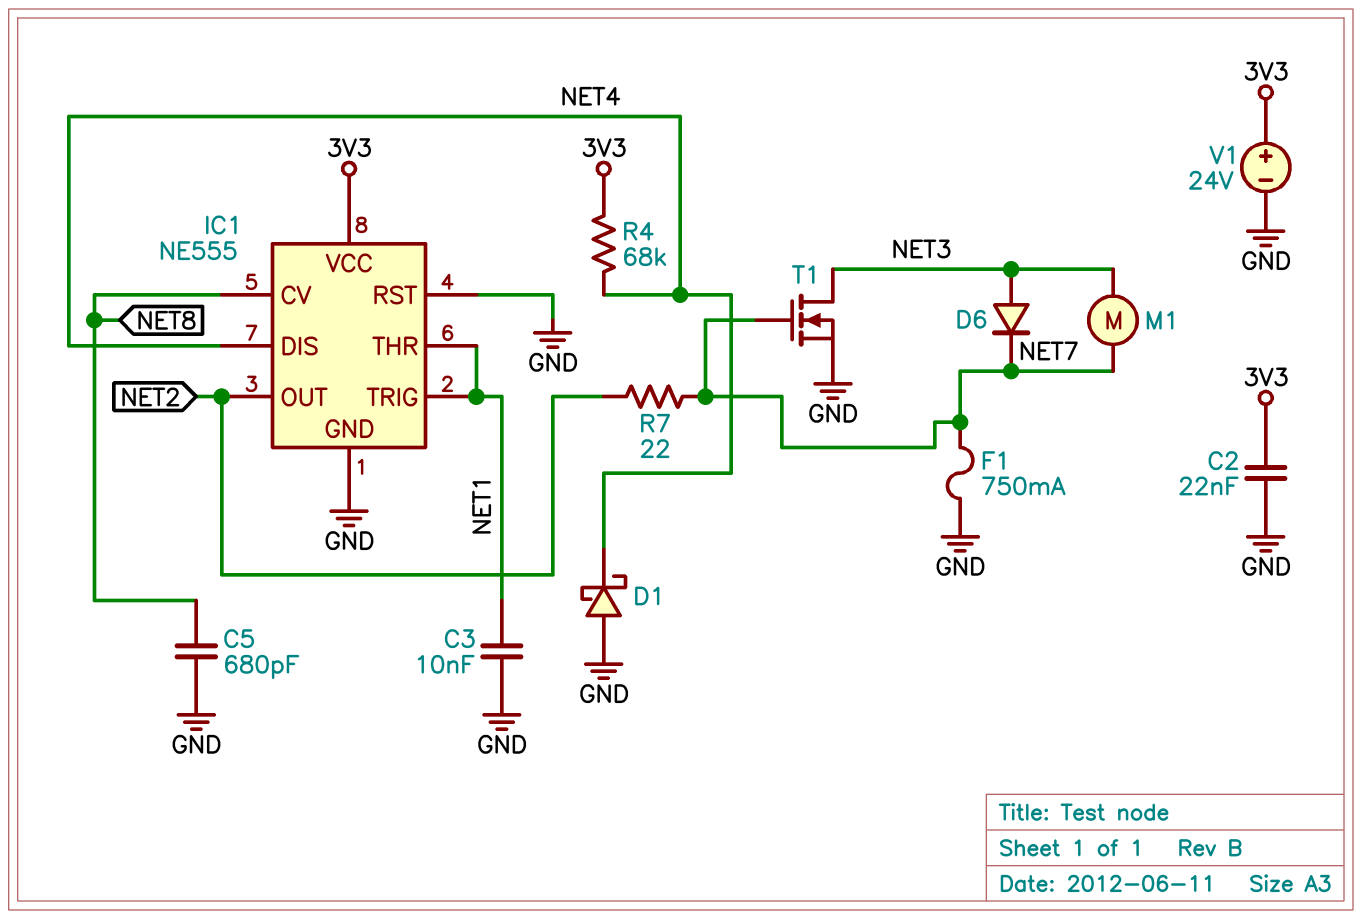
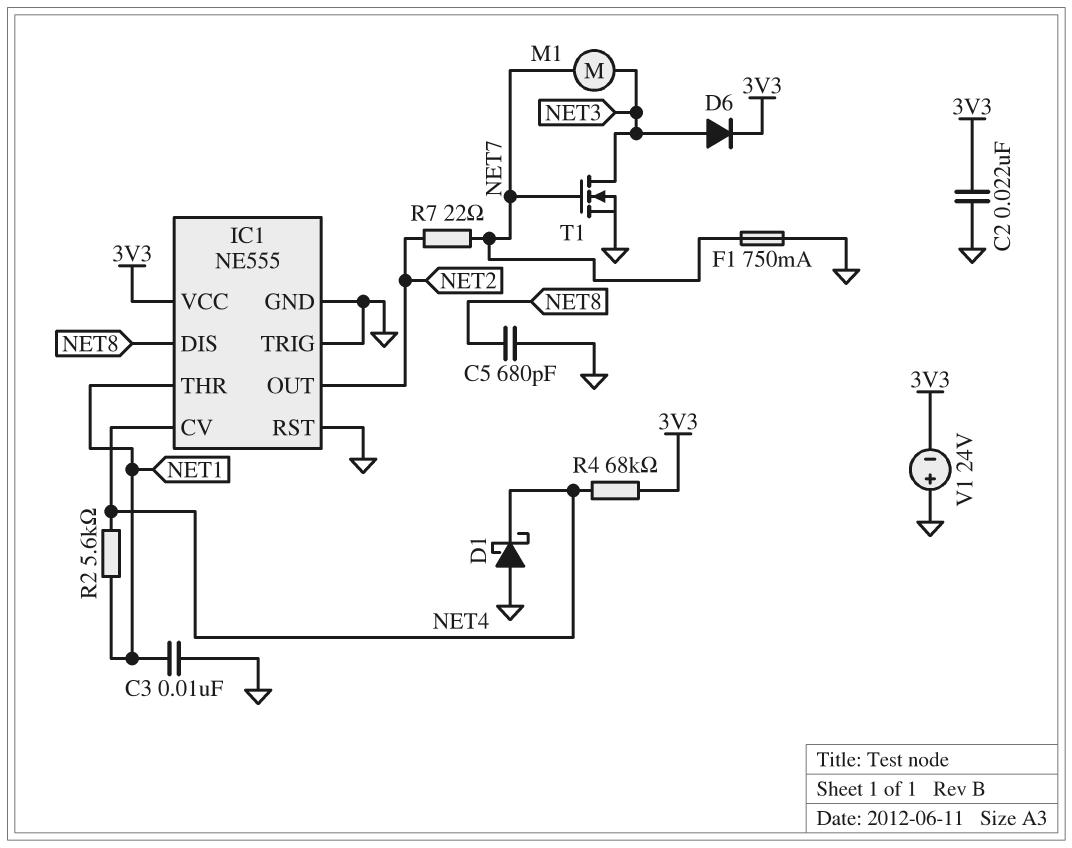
D6: diode (A NET3, K NET7) -> diode (A NET3, K 3V3)
IC1 pin CV: NET8 -> NET4
IC1 pin DIS: NET4 -> NET8
IC1 pin TRIG: NET1 -> GND
R2: none -> 5.6k (NET1, NET4)
V1: 24V (plus 3V3, minus GND) -> 24V (plus GND, minus 3V3)

